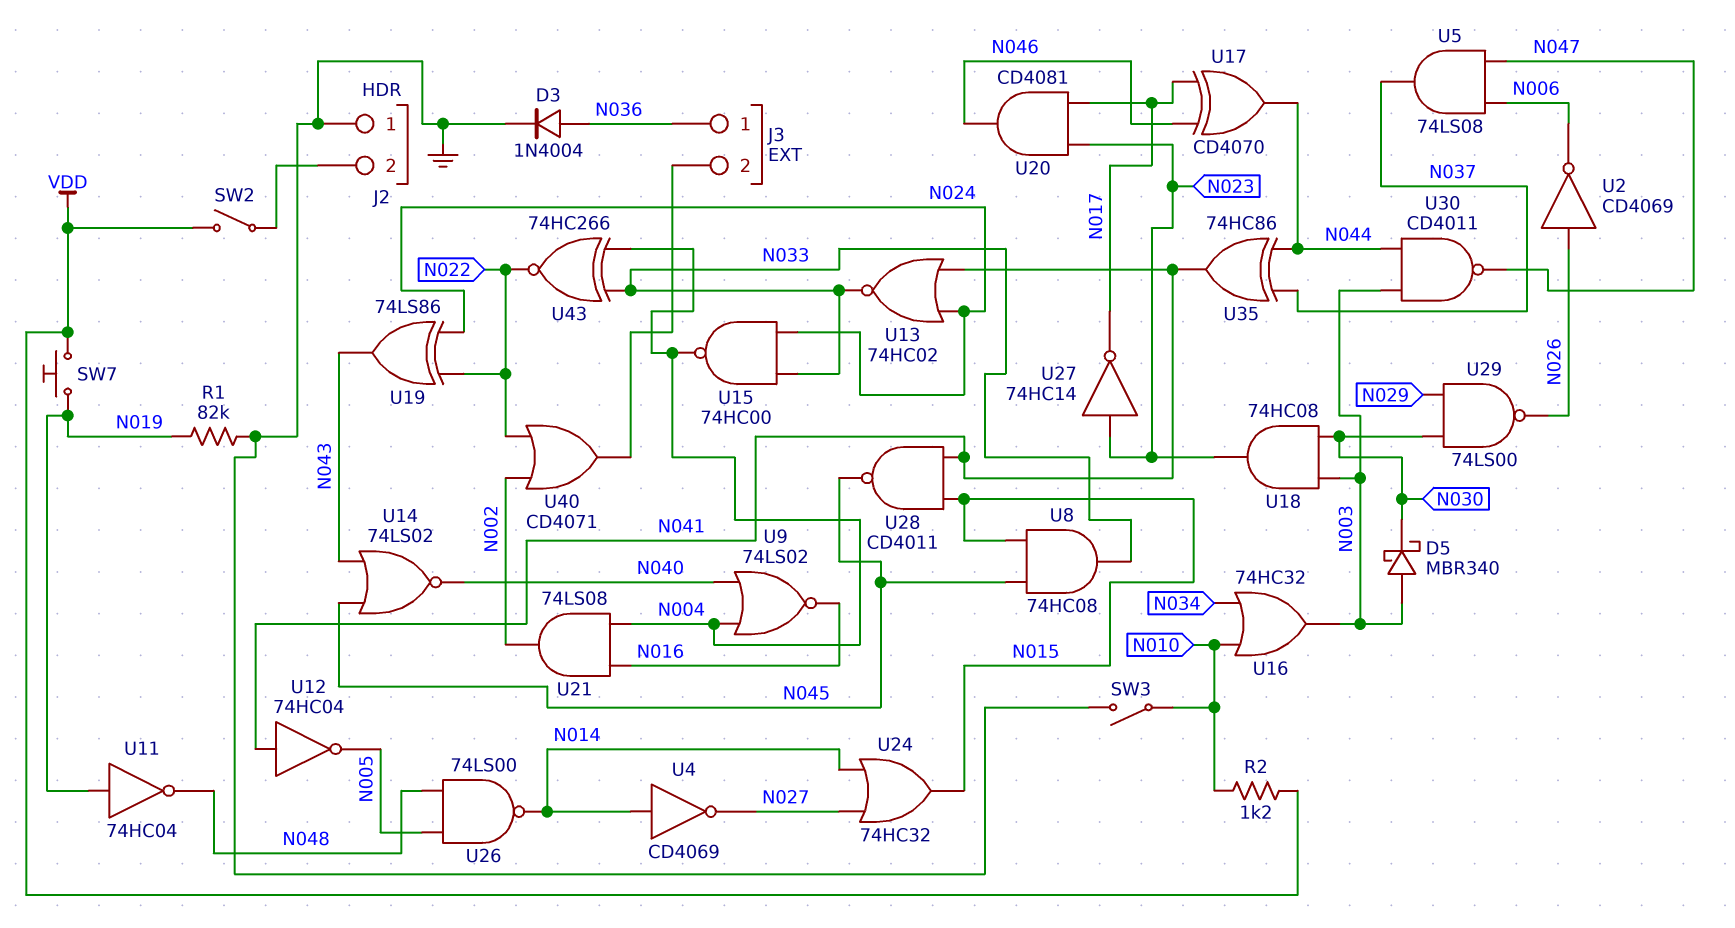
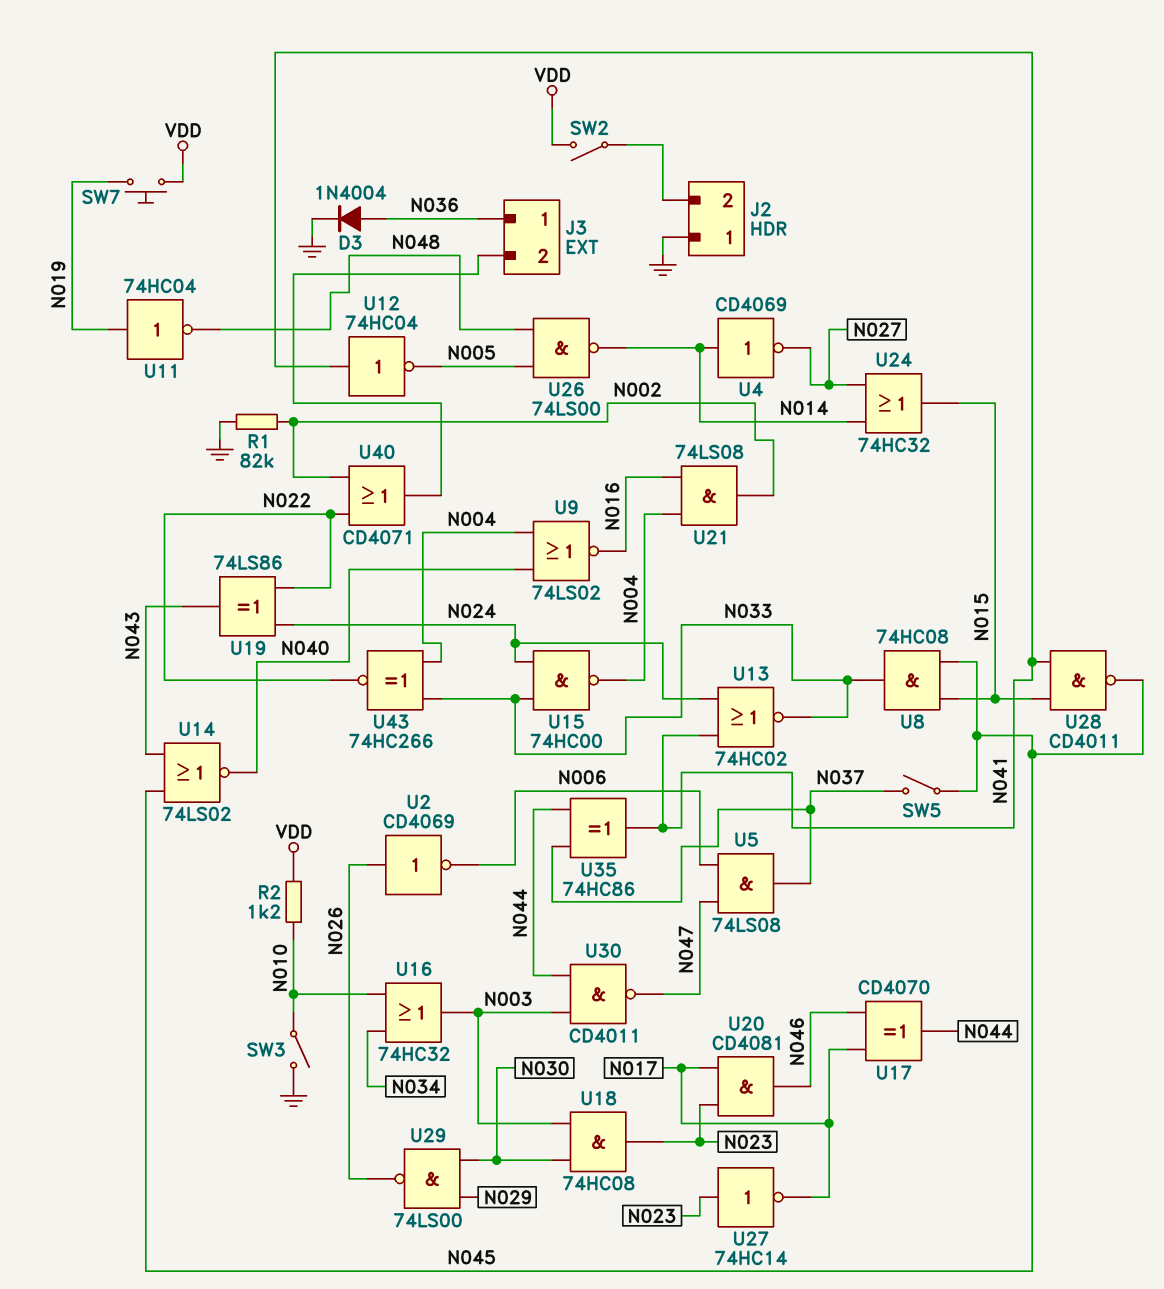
D5: schottky MBR340 (A N003, K N030) -> none
R1: 82k (GND, N019) -> 82k (GND, N002)
SW5: none -> switch (N037, N045)

